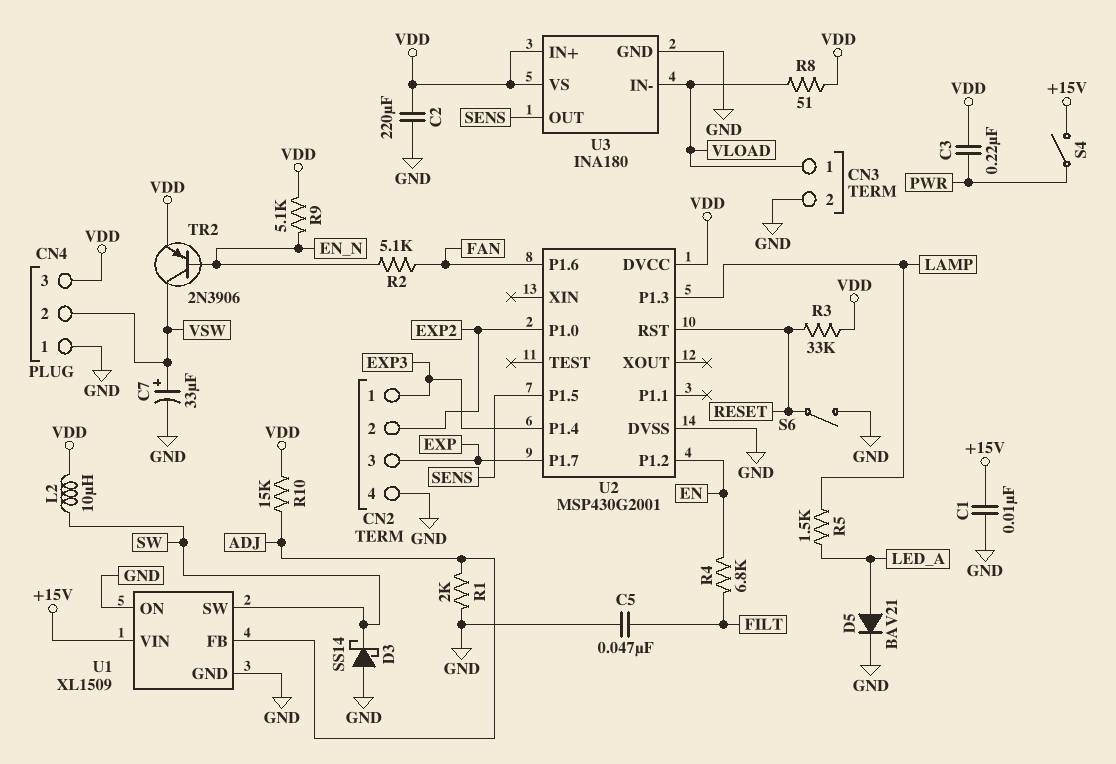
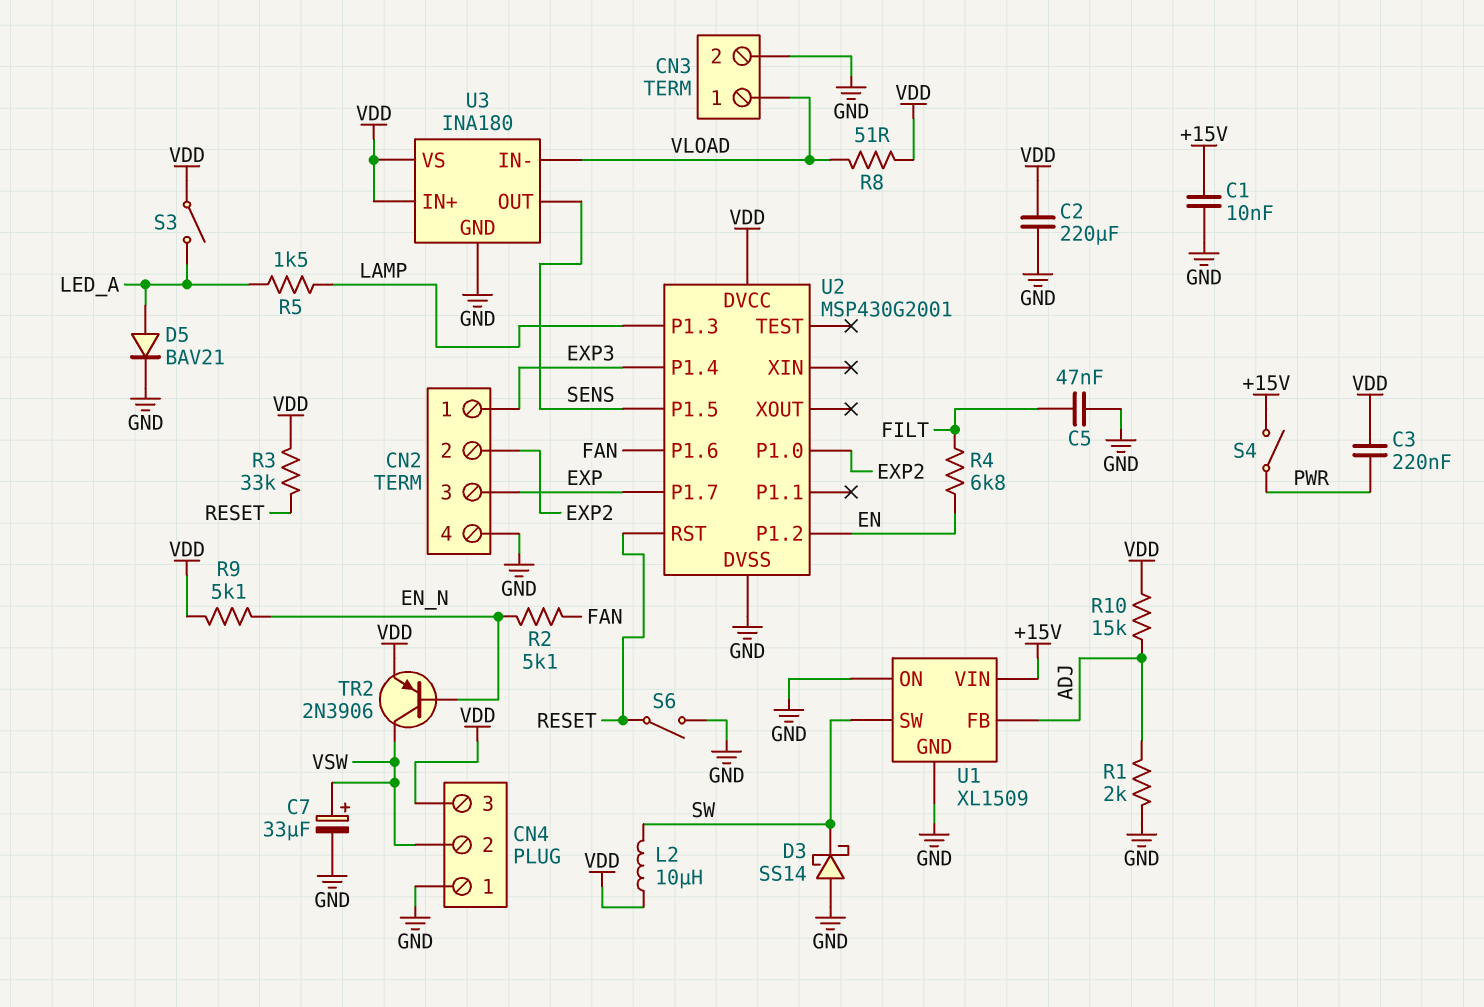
S3: none -> switch (LED_A, VDD)

